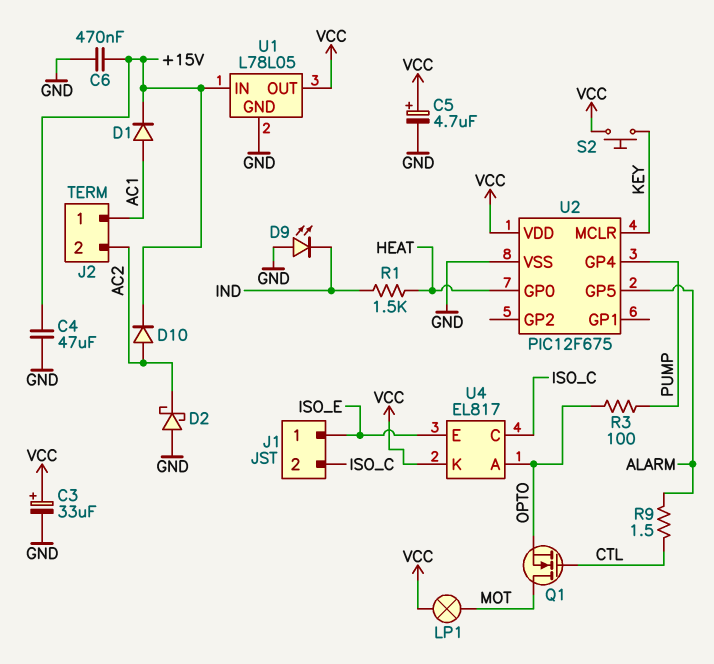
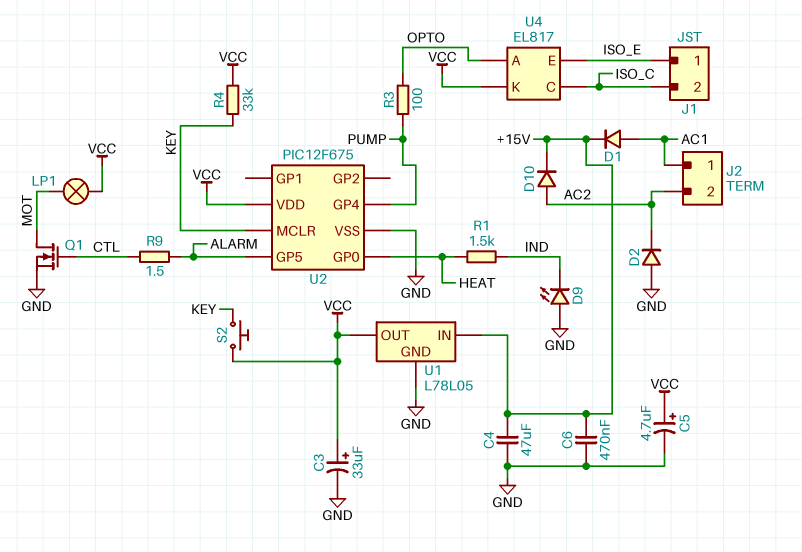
D2: schottky (A GND, K AC2) -> diode (A GND, K AC2)
Q1: NMOS (G CTL, D MOT, S OPTO) -> NMOS (G CTL, D MOT, S GND)
R4: none -> 33k (KEY, VCC)

